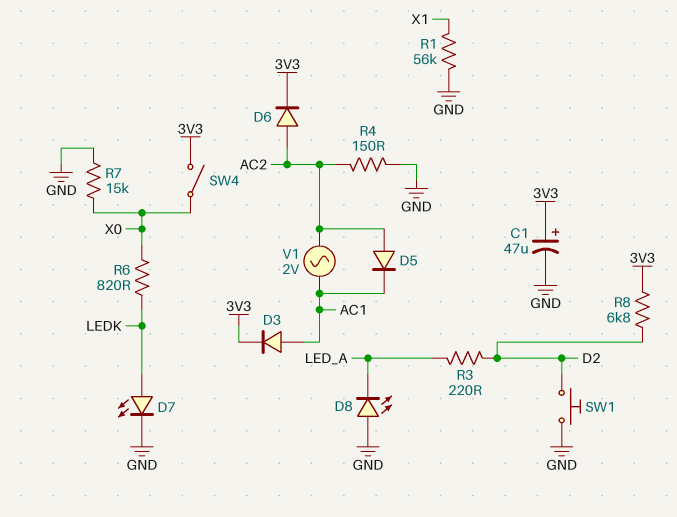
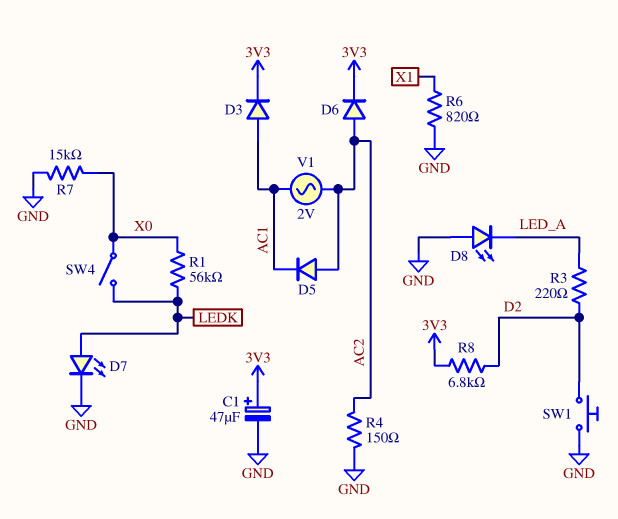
R1: 56k (GND, X1) -> 56k (LEDK, X0)
R6: 820 (LEDK, X0) -> 820 (GND, X1)
SW4: switch (3V3, X0) -> switch (LEDK, X0)

